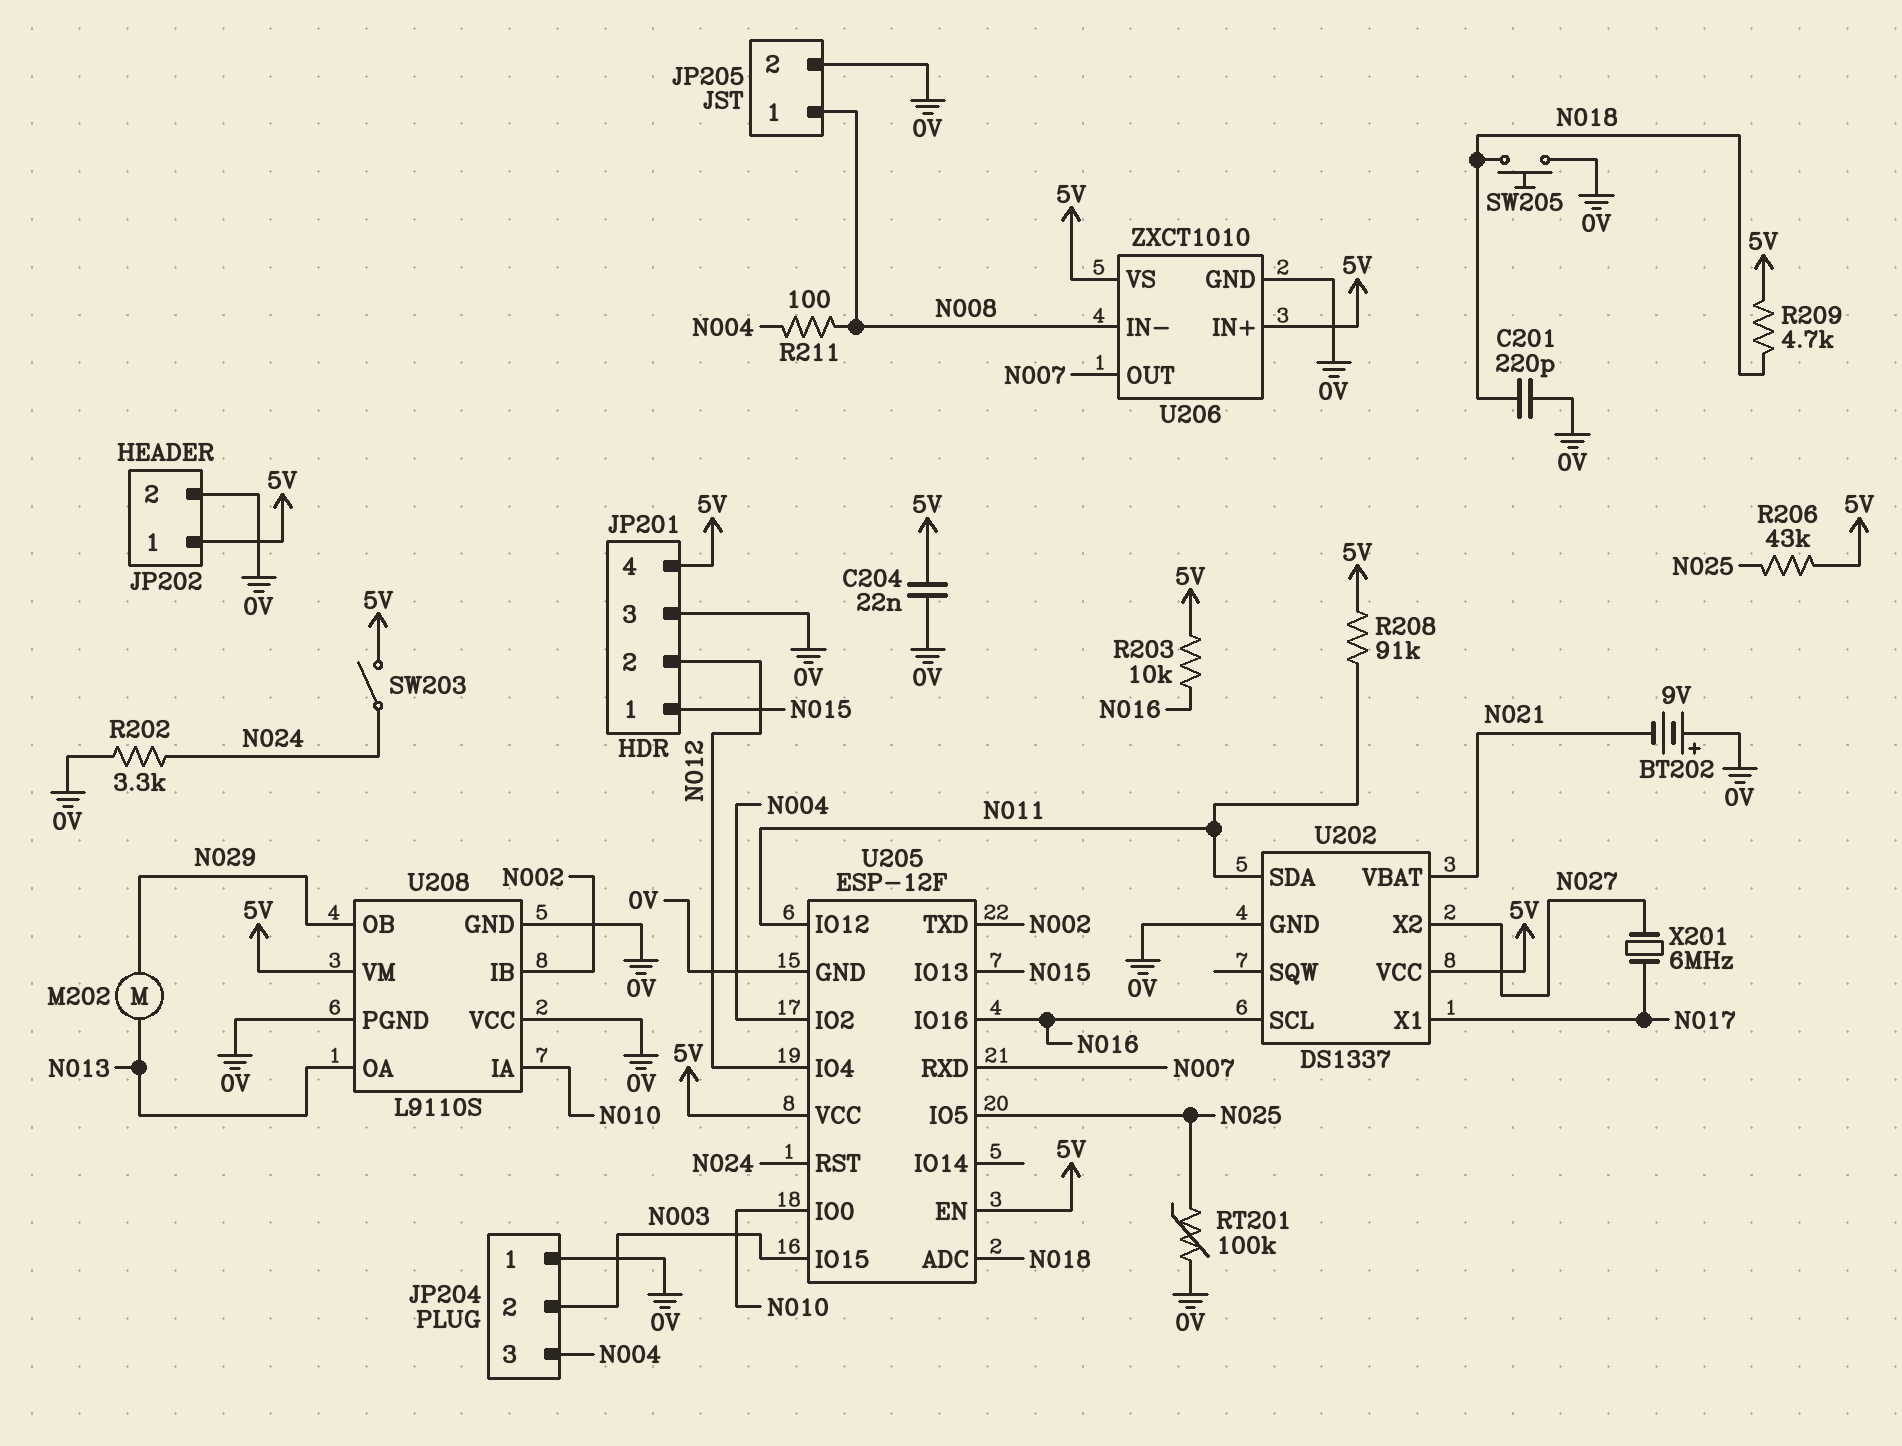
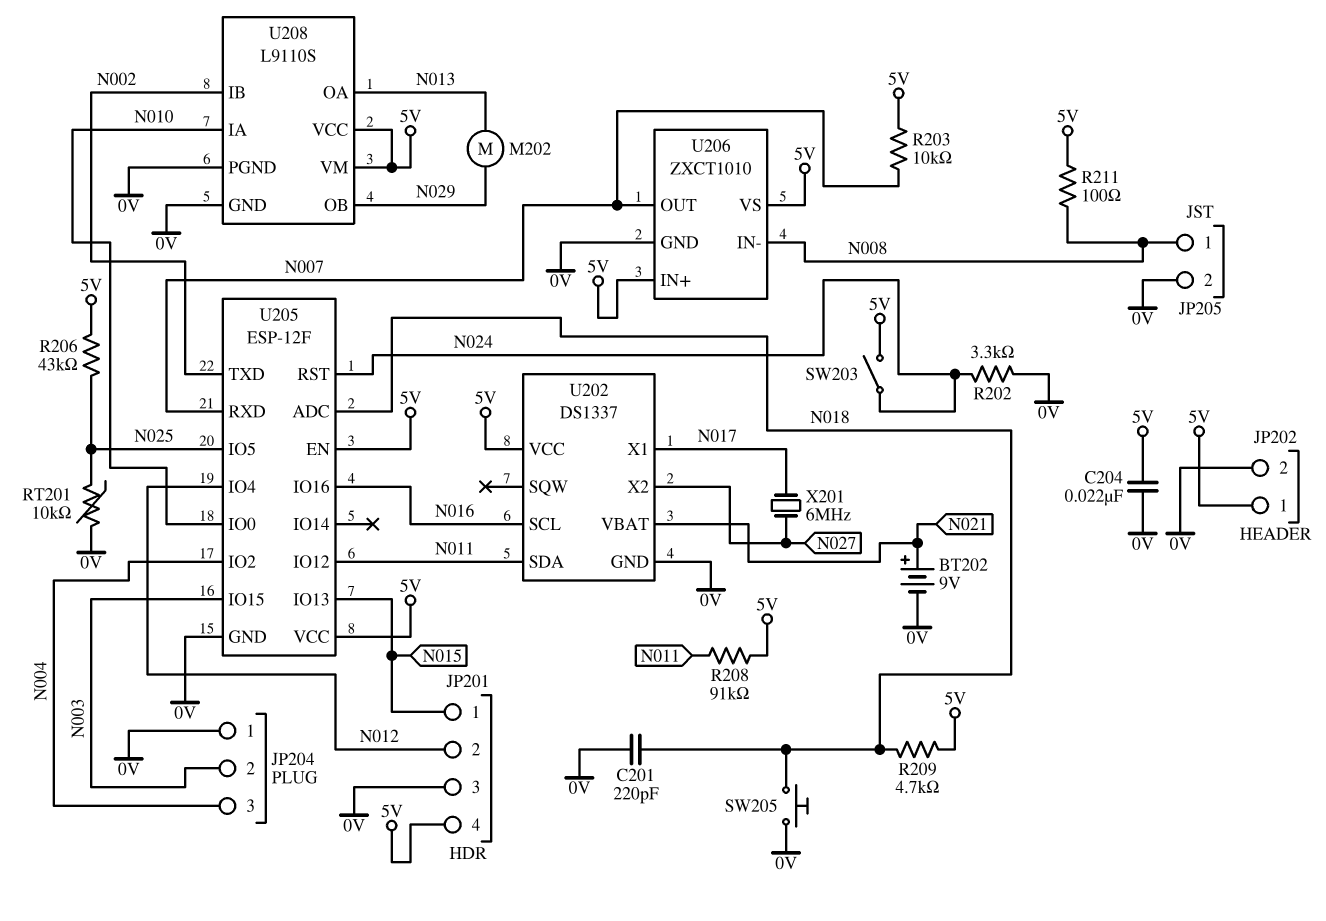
BT202: 9V (plus 0V, minus N021) -> 9V (plus N021, minus 0V)
R203: 10k (5V, N016) -> 10k (5V, N007)
R211: 100 (N004, N008) -> 100 (5V, N008)
RT201: 100k (0V, N025) -> 10k (0V, N025)
U208 pin VCC: 0V -> 5V

